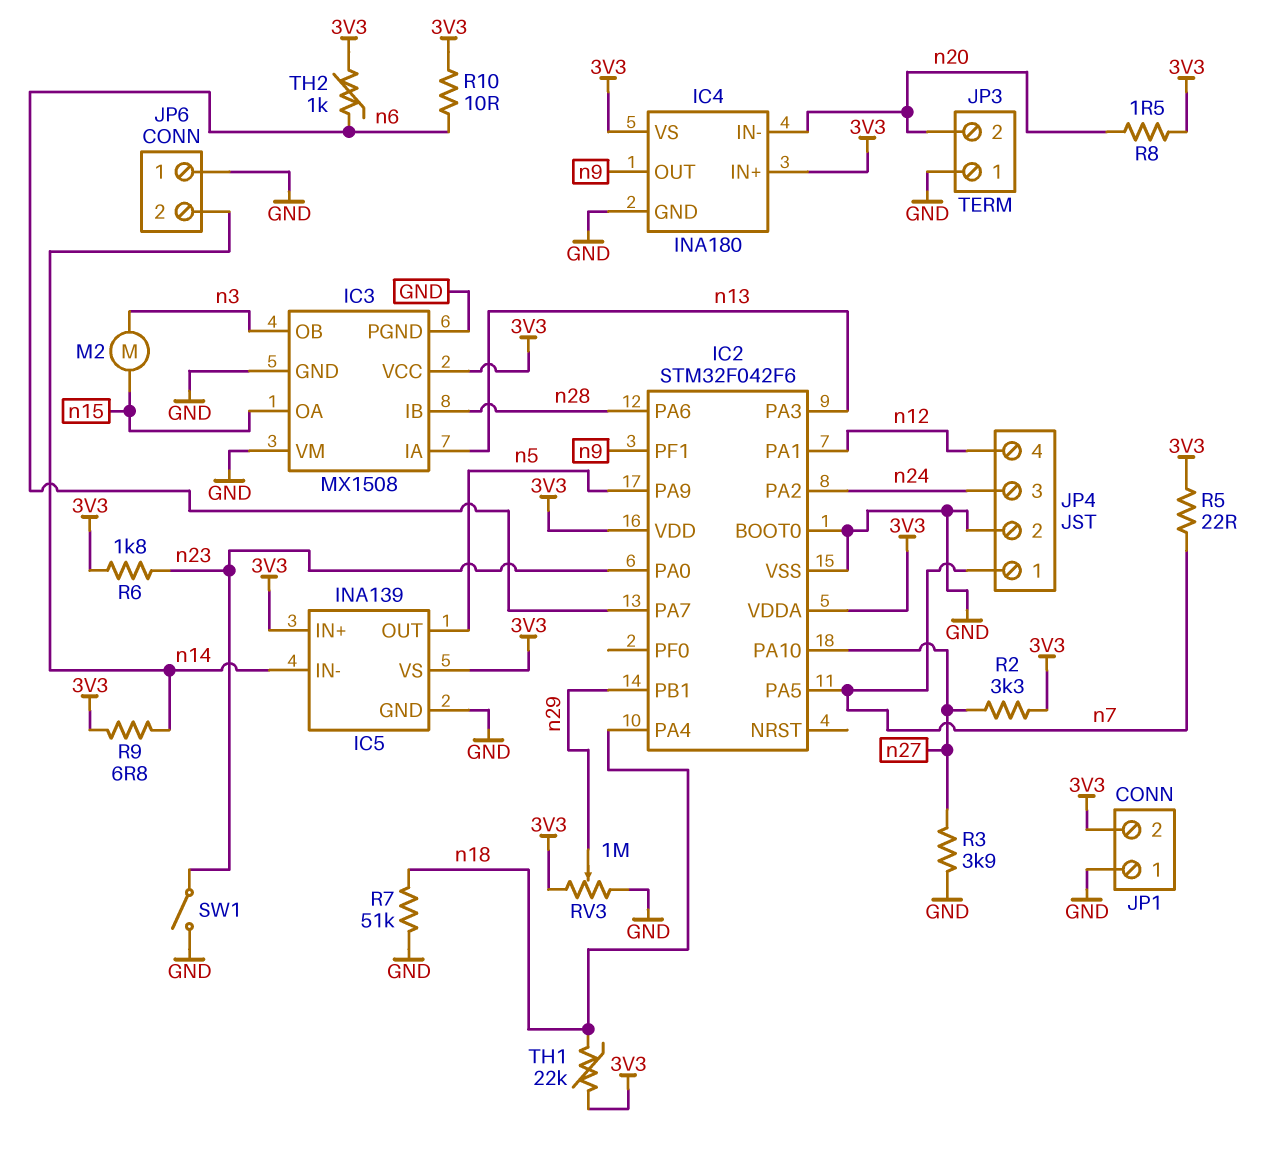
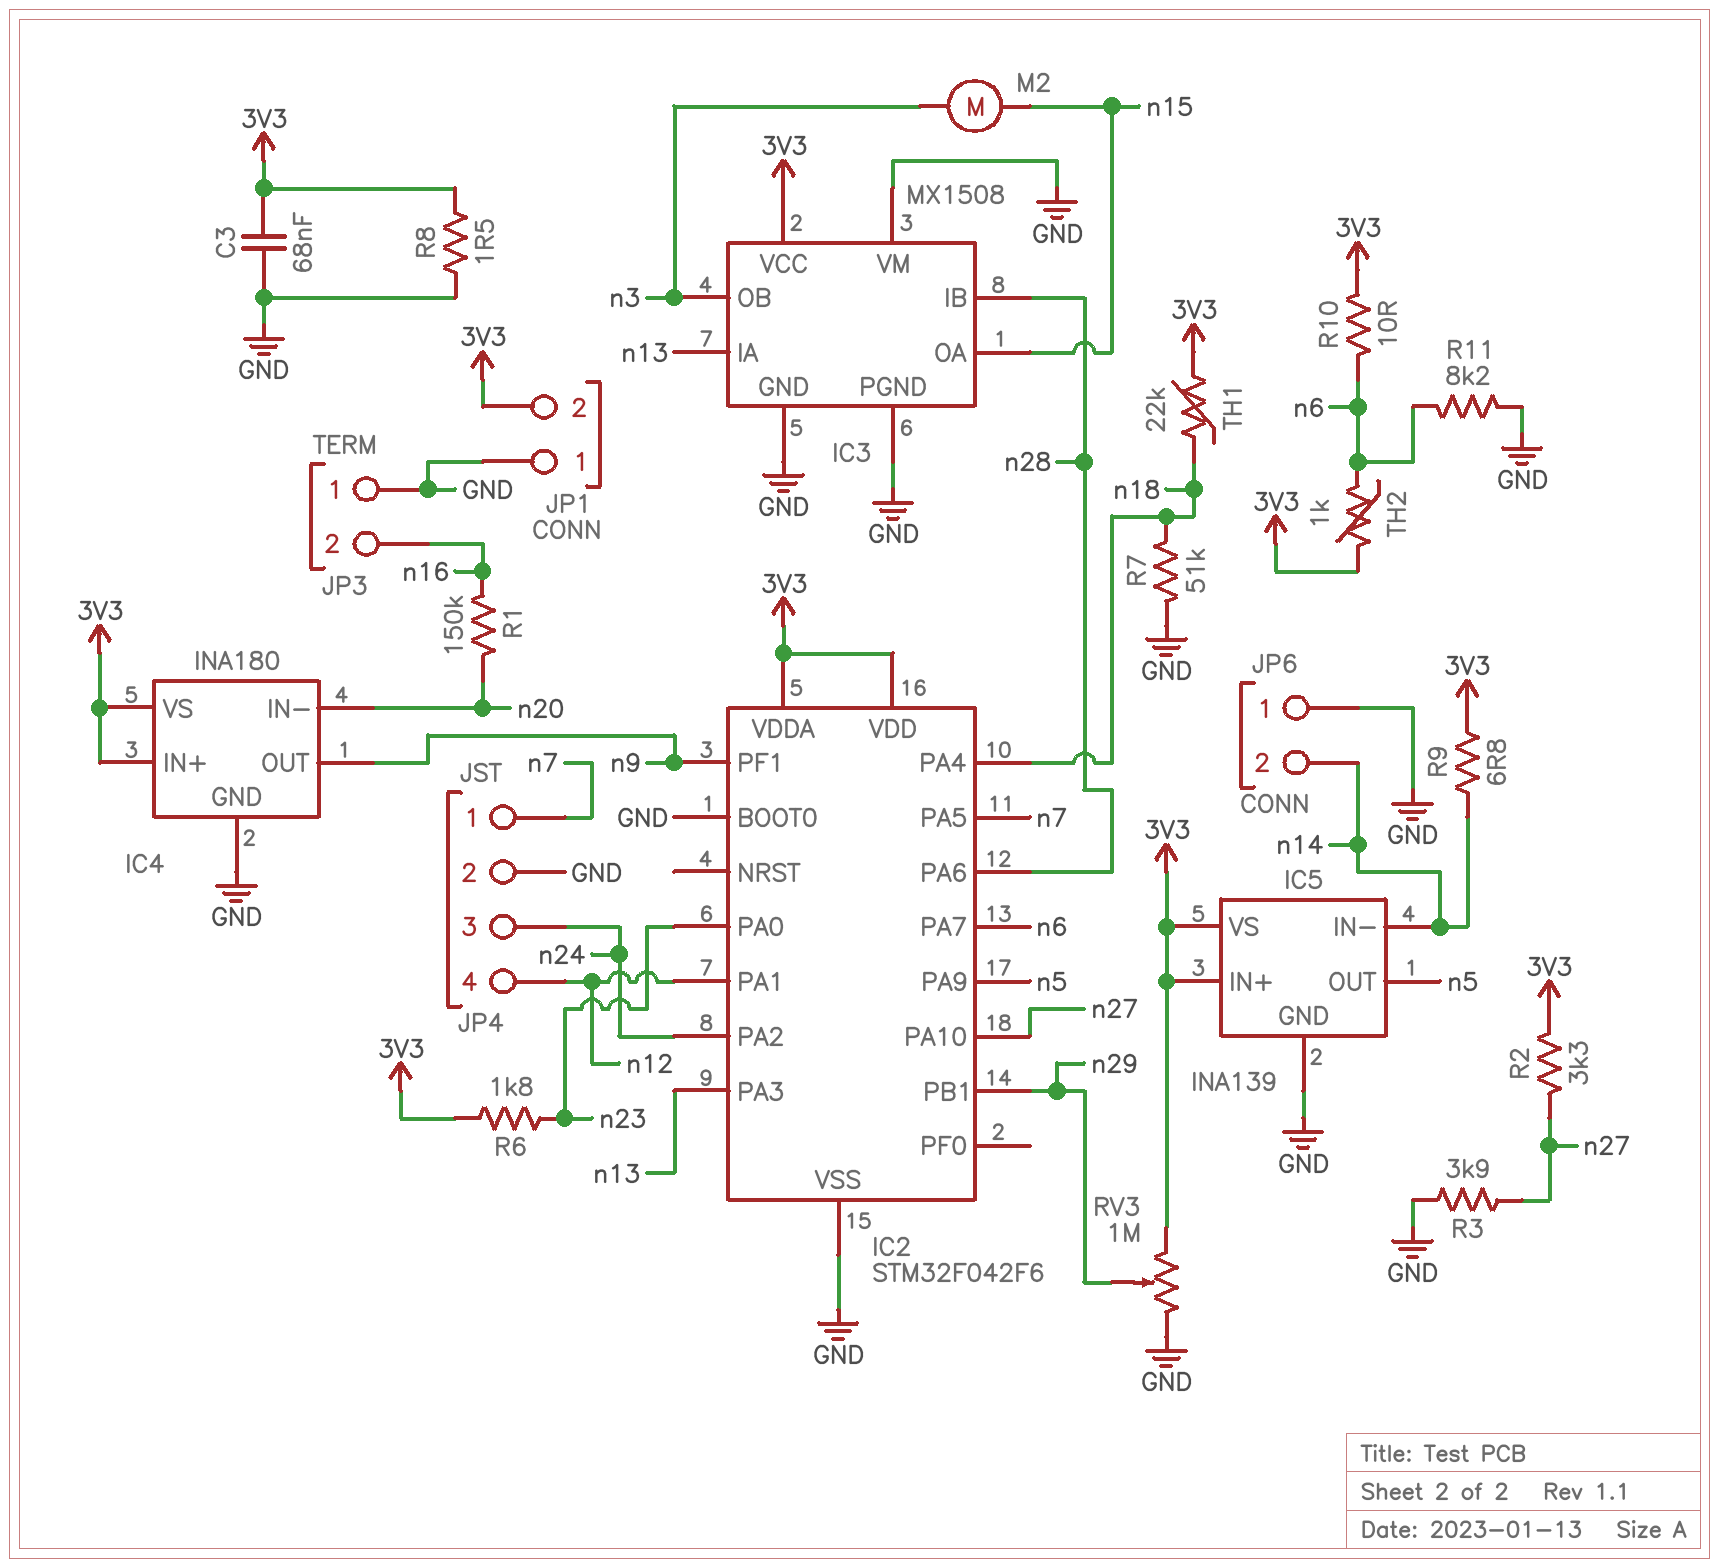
C3: none -> 68nF (3V3, GND)
JP3 pin 2: n20 -> n16
R1: none -> 150k (n16, n20)
R5: 22 (3V3, n7) -> none
R8: 1.5 (3V3, n20) -> 1.5 (3V3, GND)
R11: none -> 8.2k (GND, n6)
SW1: switch (GND, n23) -> none

